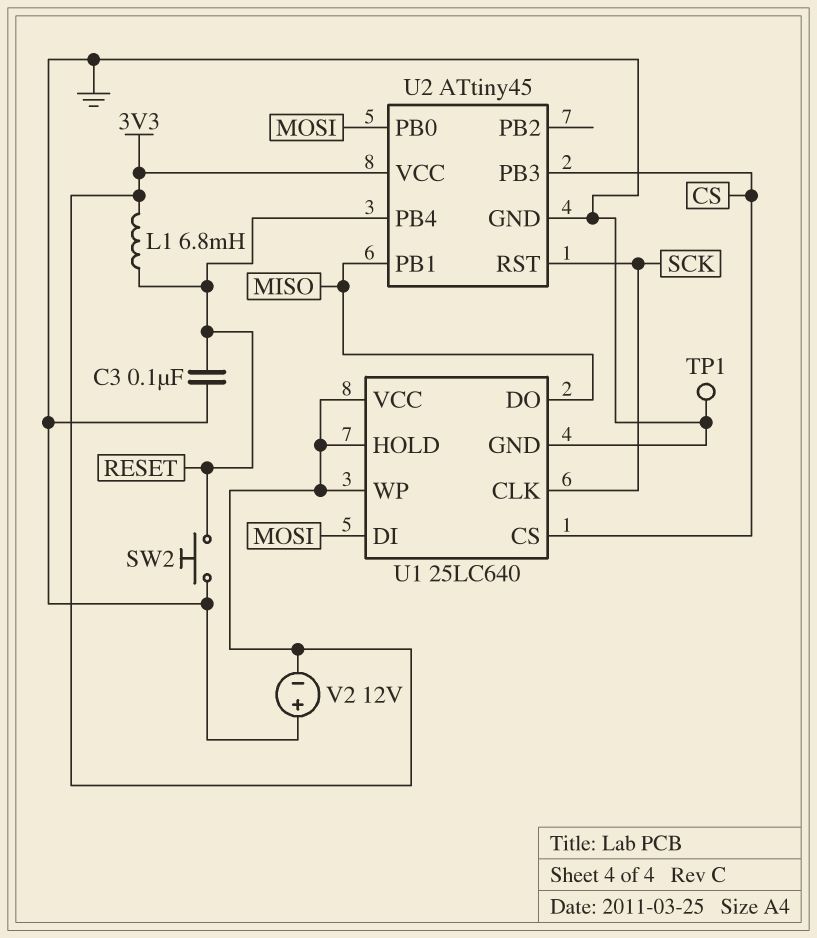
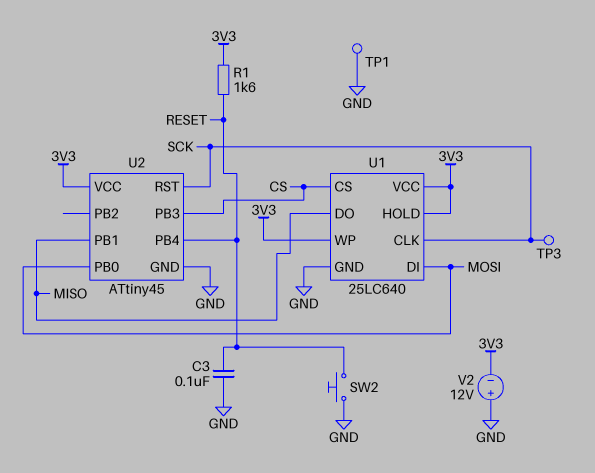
L1: 6.8mH (3V3, RESET) -> none
R1: none -> 1.6k (3V3, RESET)
TP3: none -> test point (SCK)

